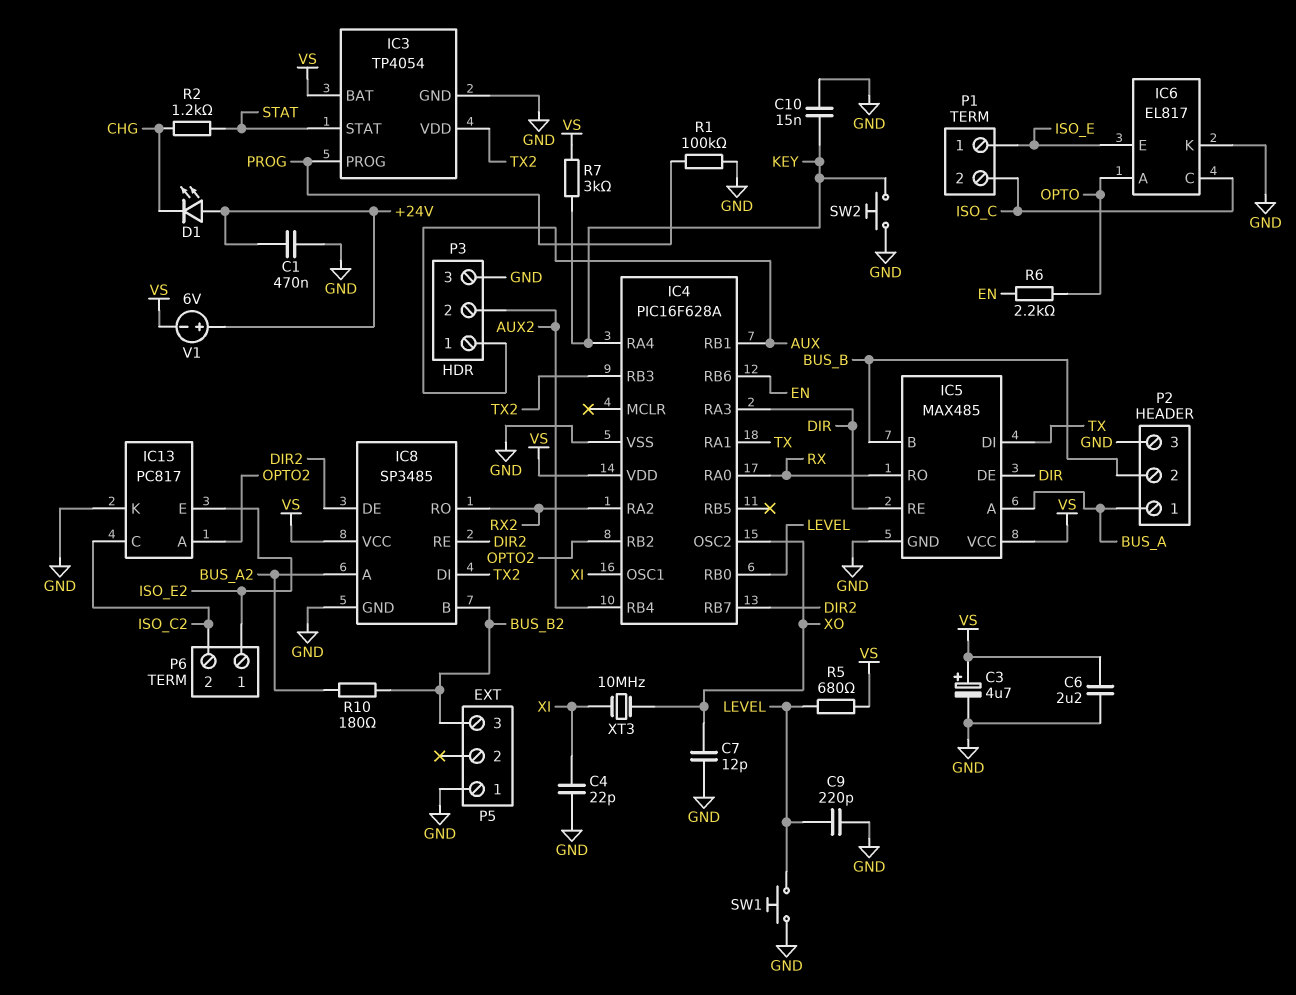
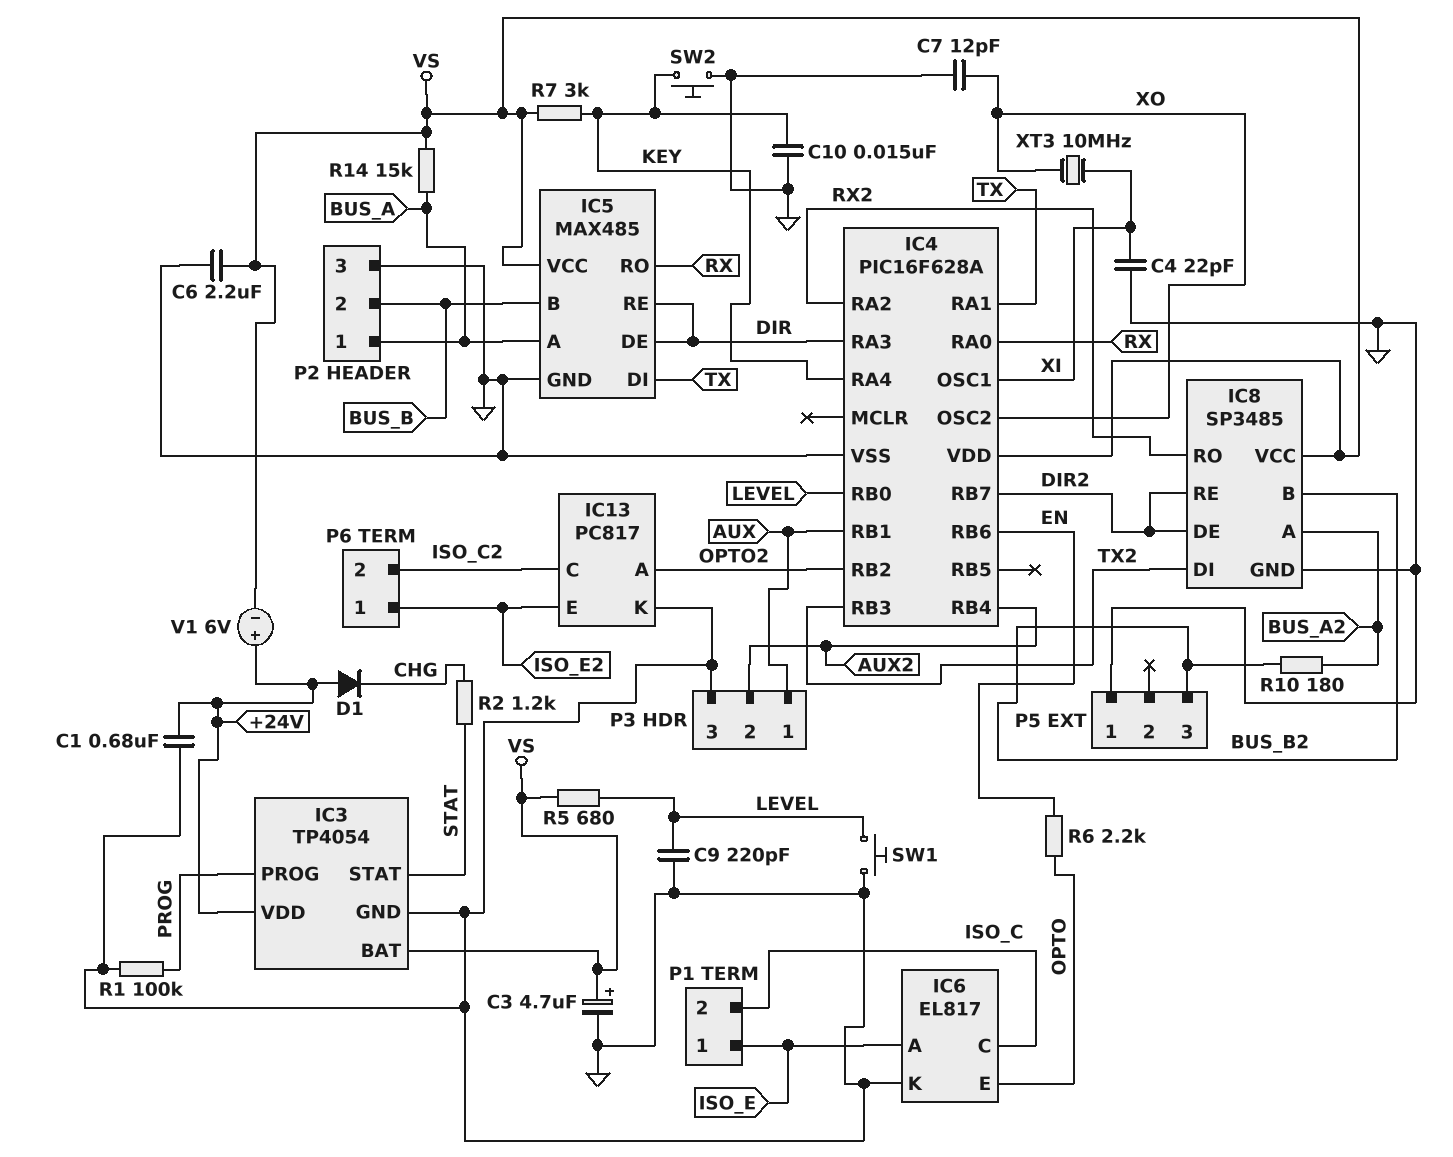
C1: 470nF (+24V, GND) -> 680nF (+24V, GND)
D1: LED (A +24V, K CHG) -> diode (A +24V, K CHG)
IC3 pin VDD: TX2 -> +24V
IC6 pin A: OPTO -> ISO_E
IC6 pin E: ISO_E -> OPTO
R14: none -> 15k (BUS_A, VS)

